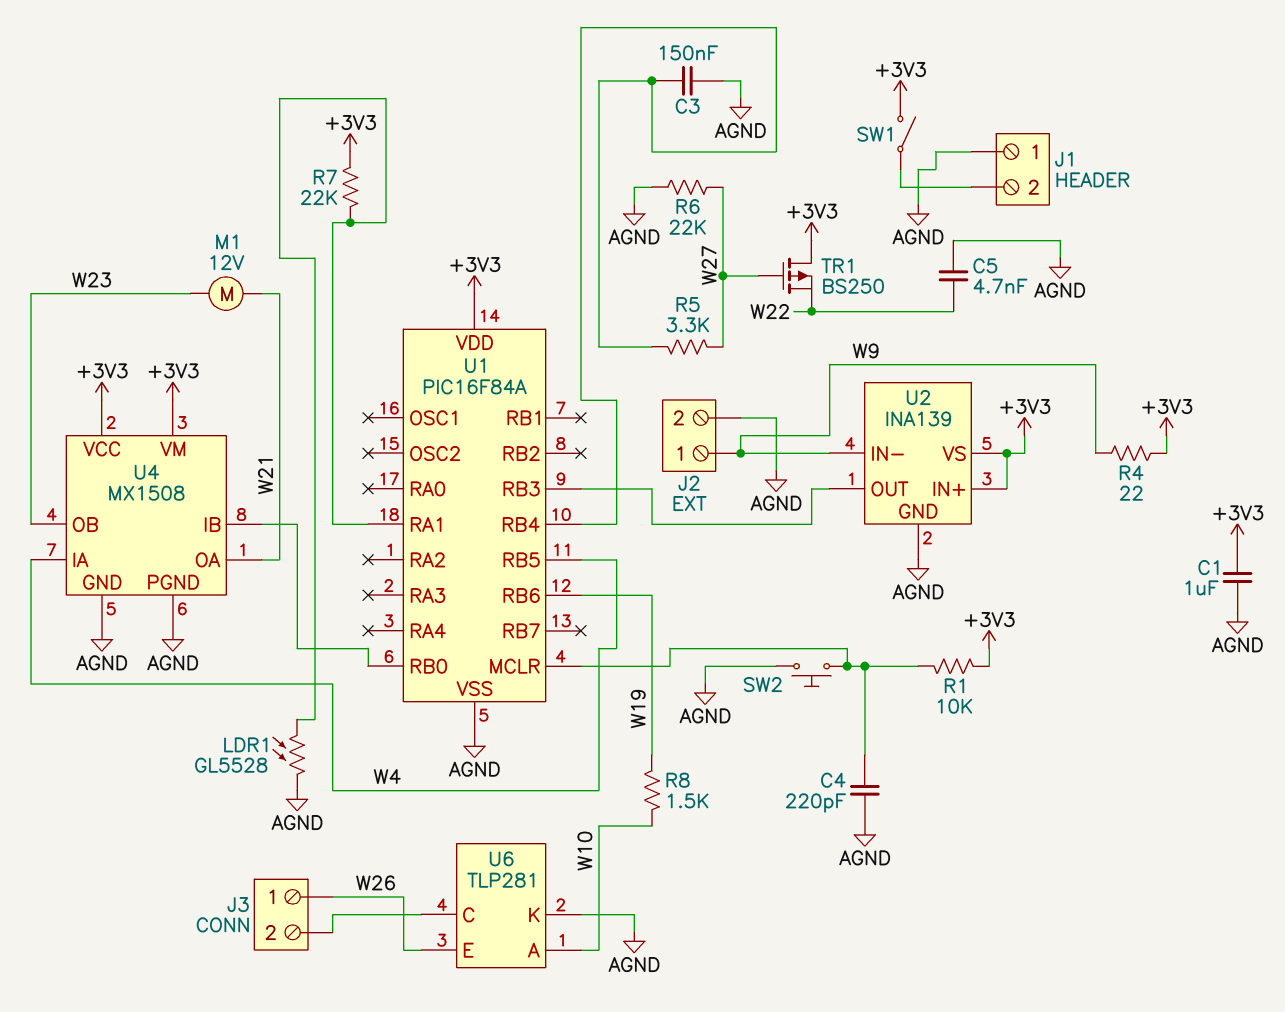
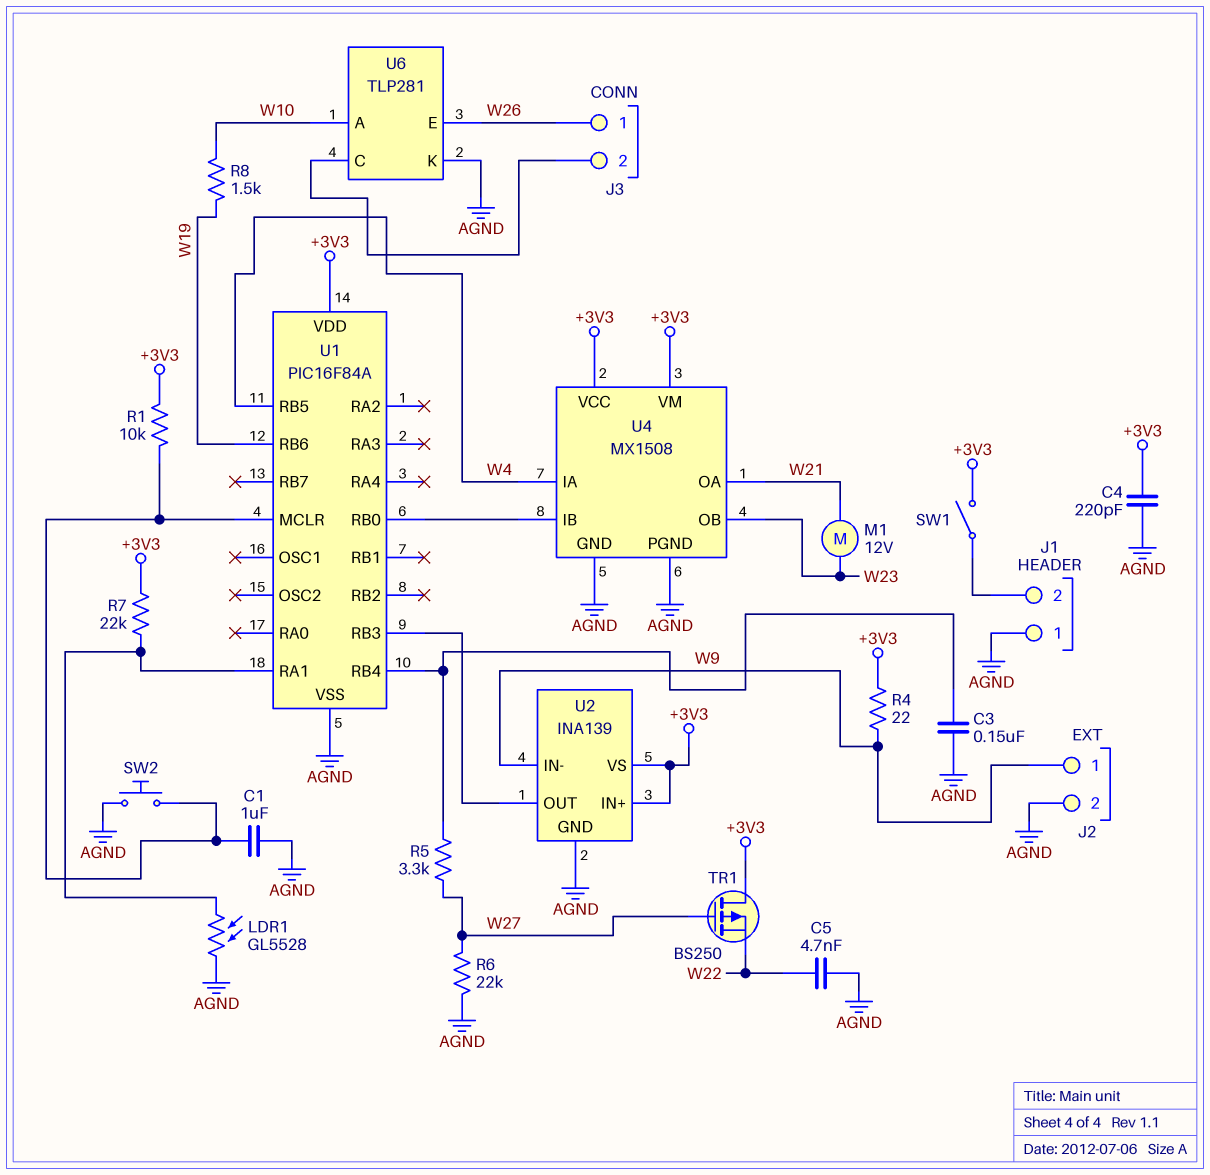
C1: 1uF (+3V3, AGND) -> 1uF (AGND, U1/MCLR)
C4: 220pF (AGND, U1/MCLR) -> 220pF (+3V3, AGND)

